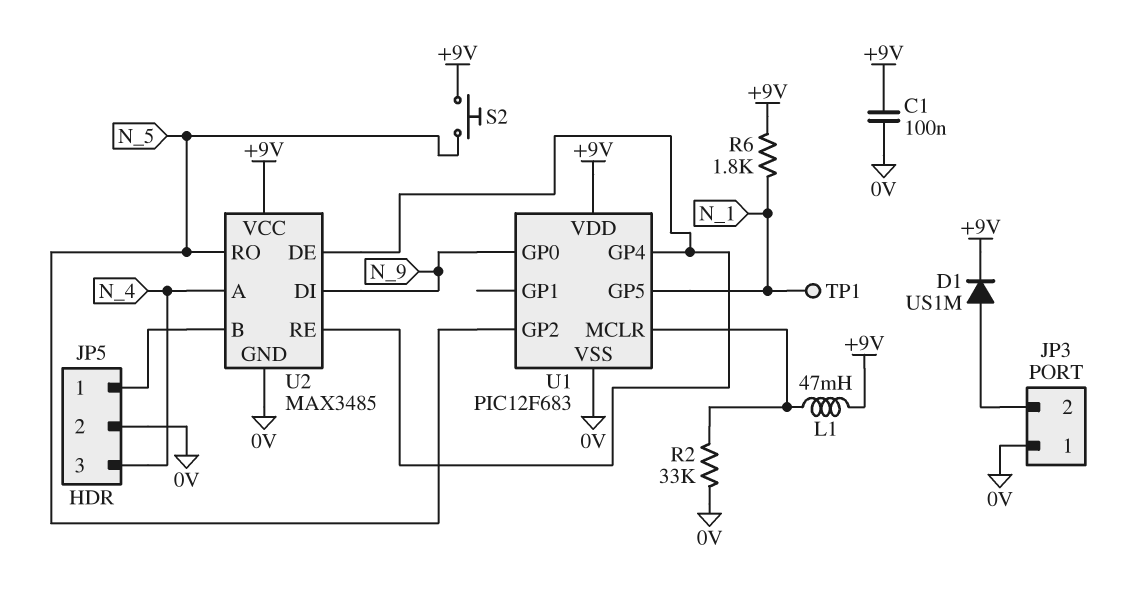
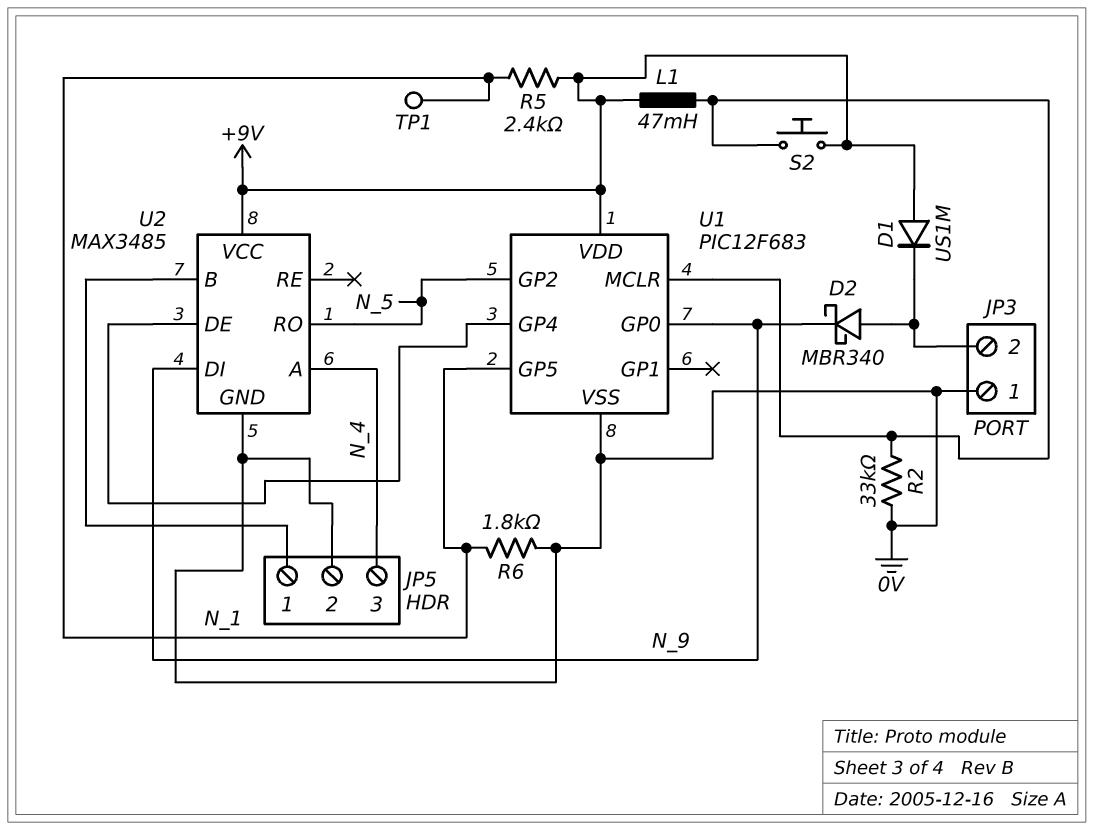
C1: 100nF (+9V, 0V) -> none
D1: diode US1M (A JP3/2, K +9V) -> diode US1M (A +9V, K JP3/2)
D2: none -> schottky MBR340 (A JP3/2, K N_9)
R5: none -> 2.4k (+9V, N_1)
R6: 1.8k (+9V, N_1) -> 1.8k (0V, N_1)
S2: button (+9V, N_5) -> button (+9V, U1/MCLR)
U2 pin RE: U1/GP4 -> none

